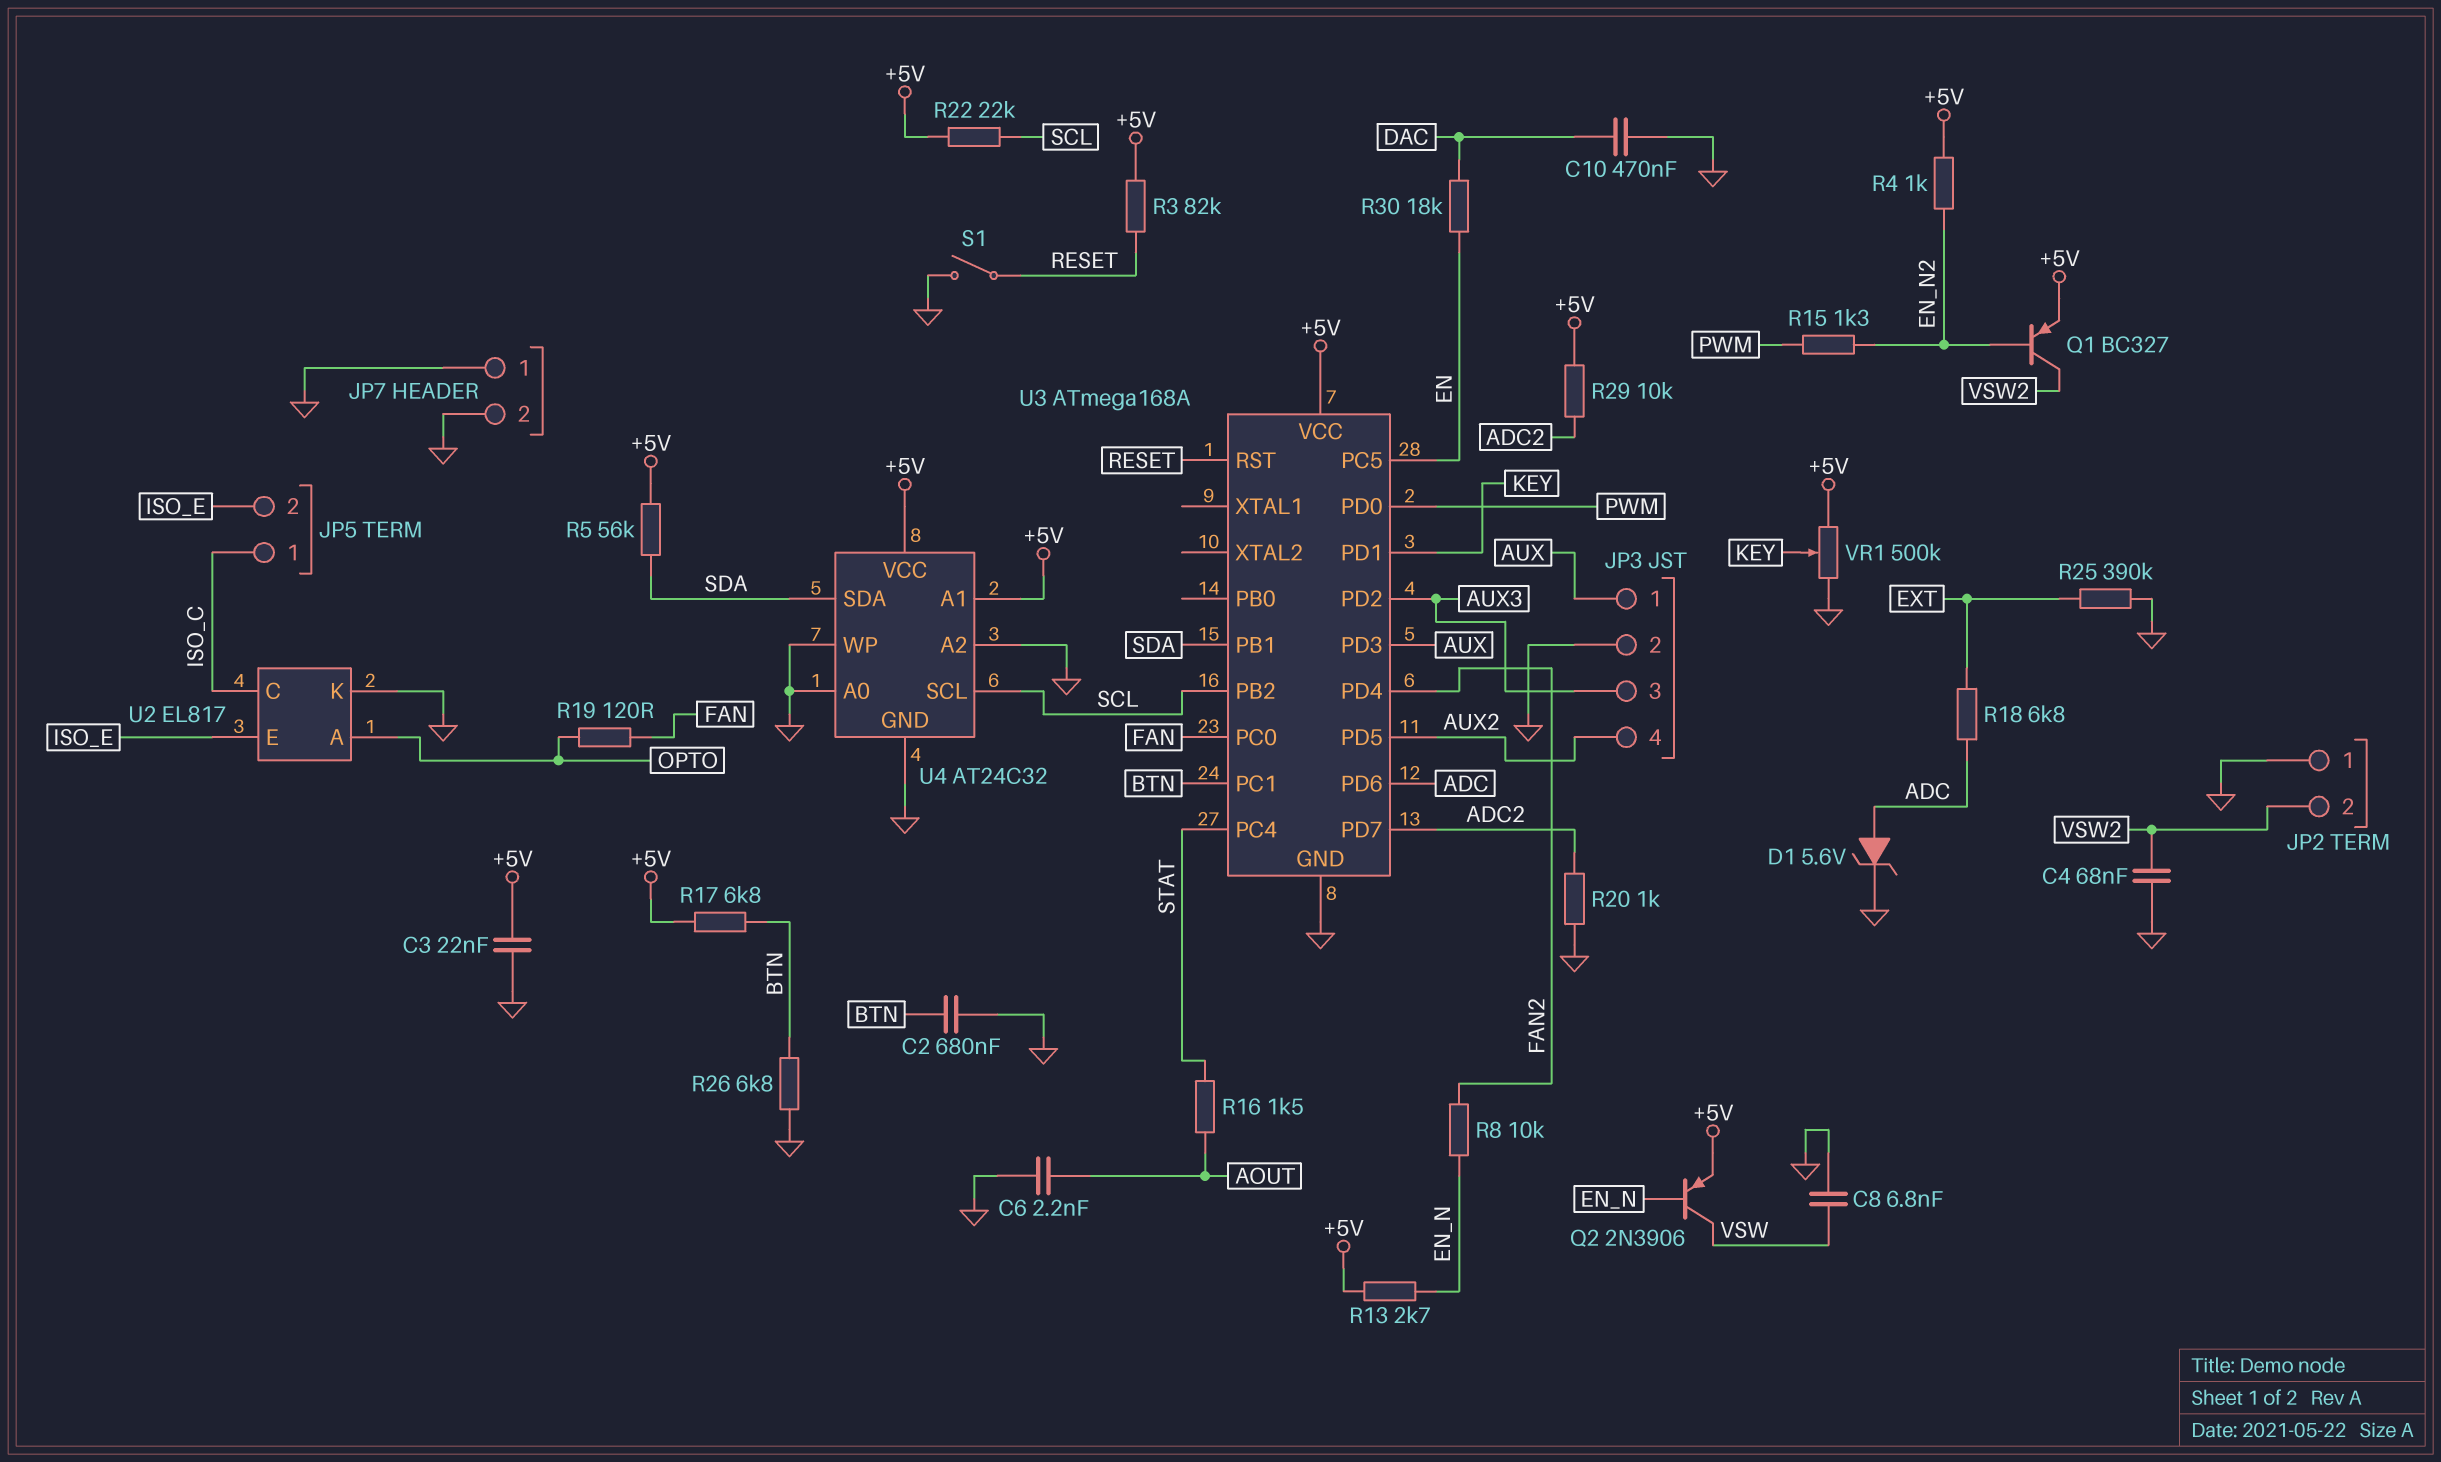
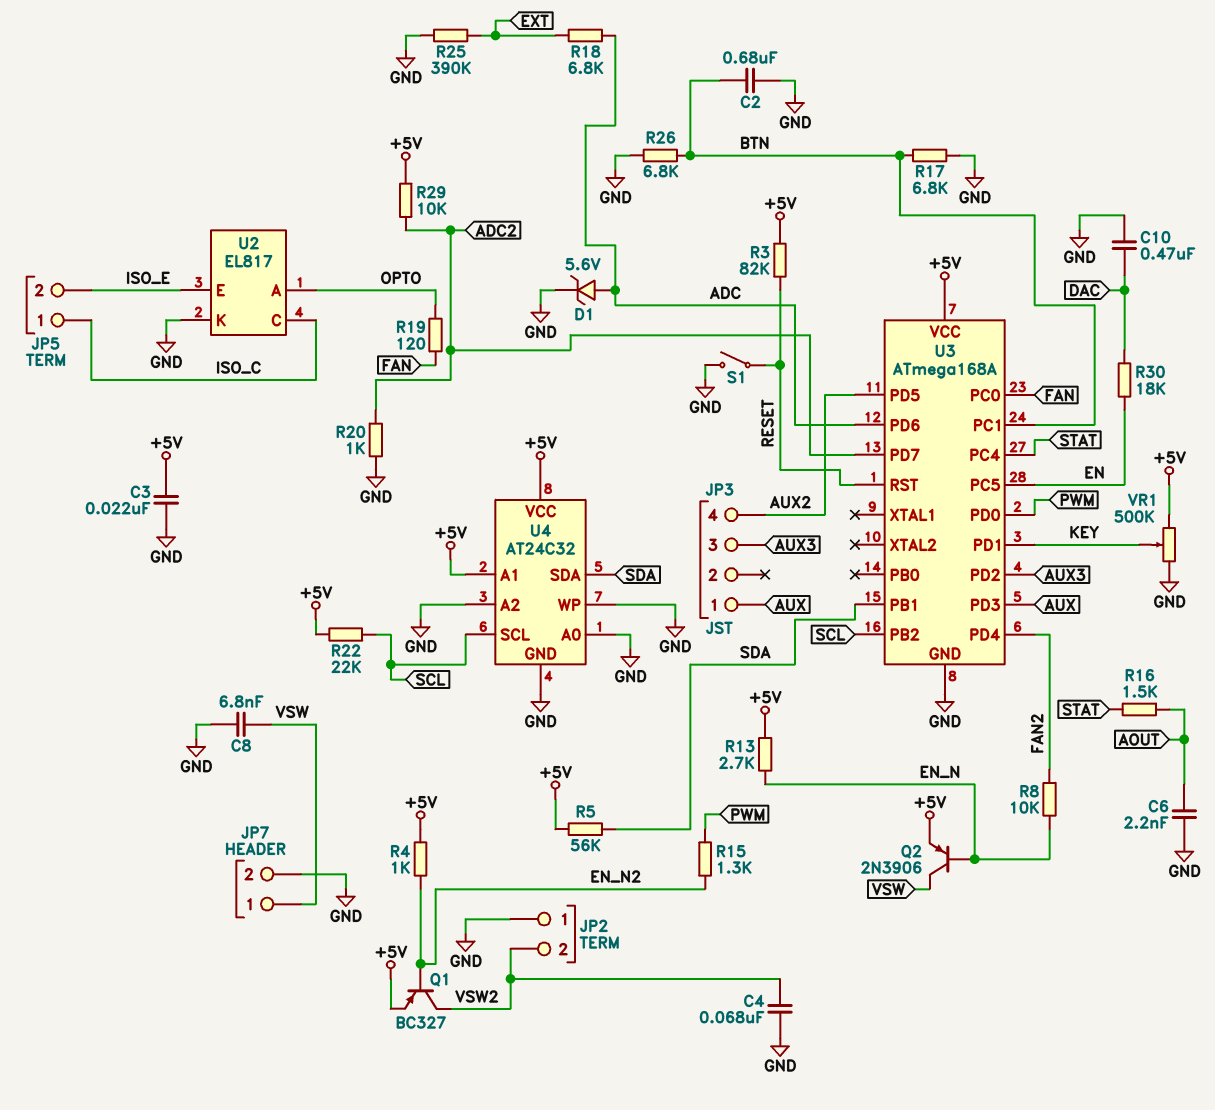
JP3 pin 2: GND -> none
JP7 pin 1: GND -> VSW
R17: 6.8k (+5V, BTN) -> 6.8k (BTN, GND)

